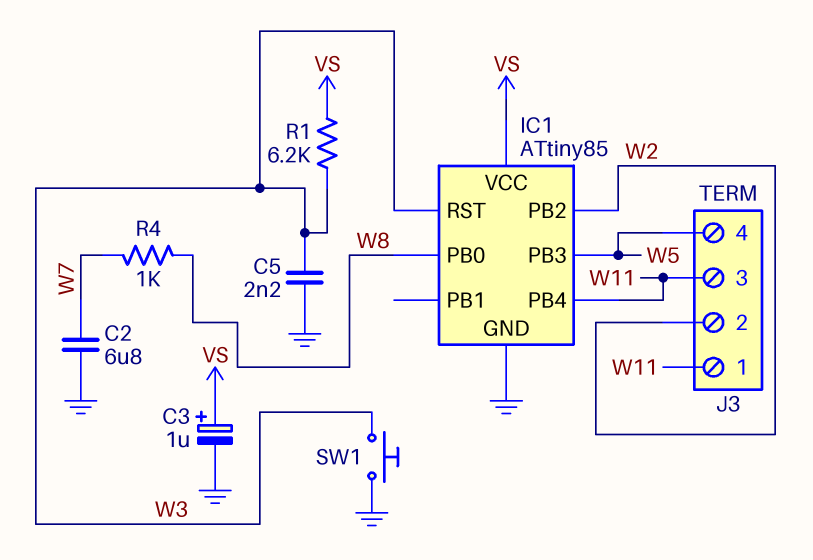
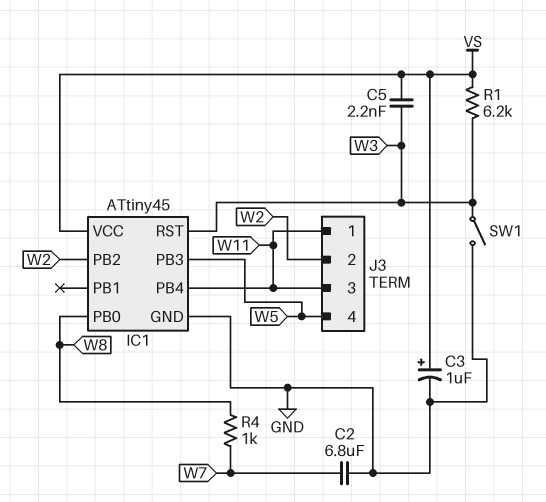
C5: 2.2nF (GND, W3) -> 2.2nF (VS, W3)
IC1: ATtiny85 -> ATtiny45
SW1: button (GND, W3) -> switch (GND, W3)

